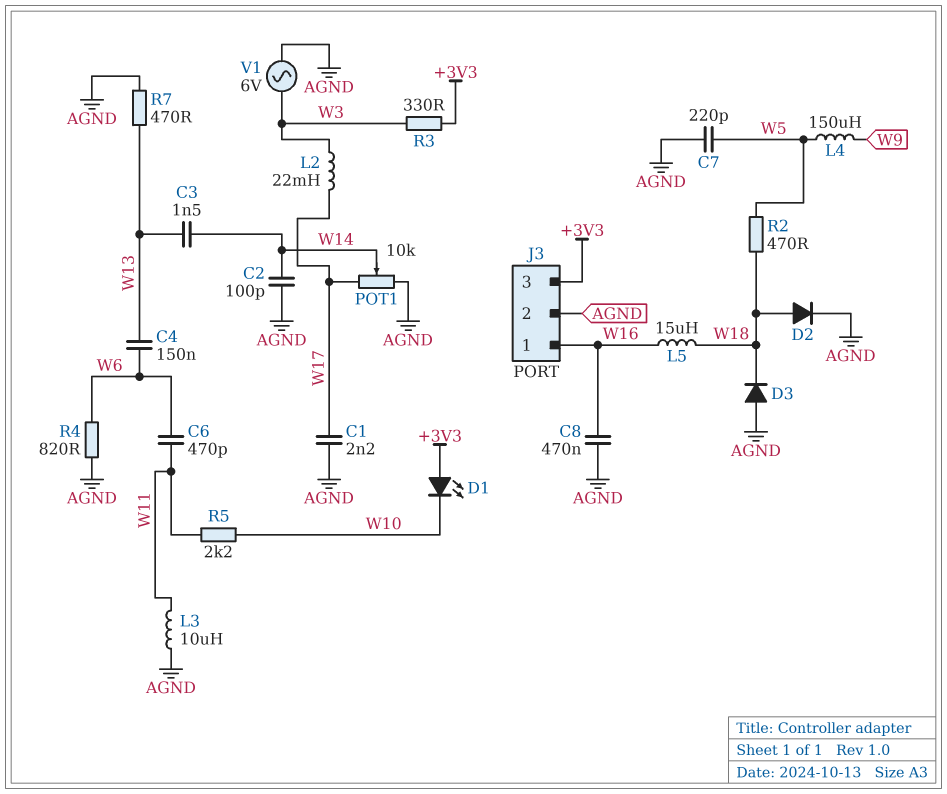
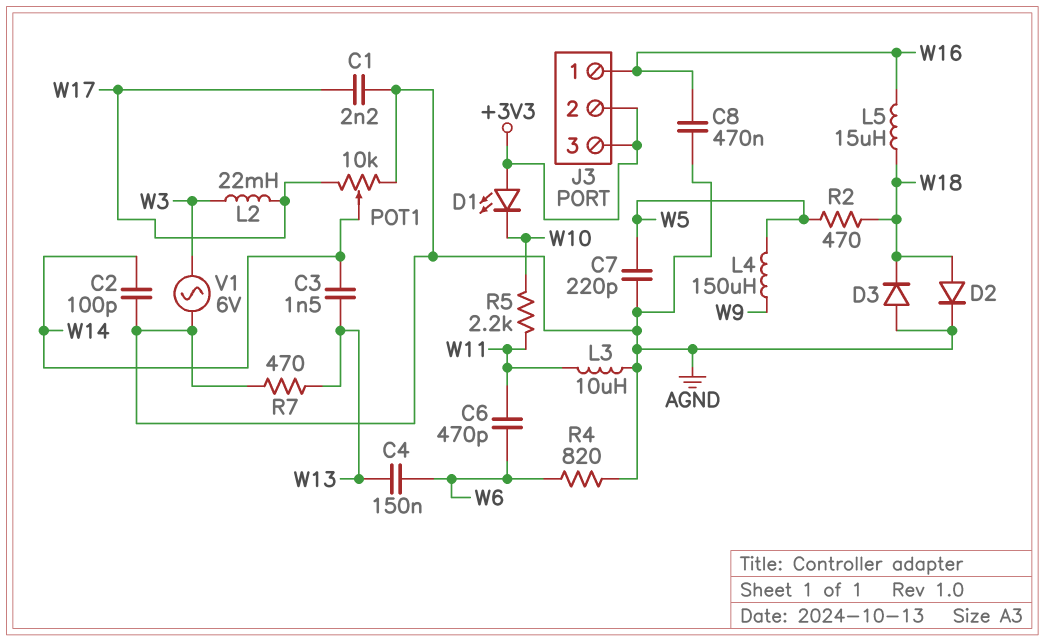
J3 pin 2: AGND -> +3V3
R3: 330 (+3V3, W3) -> none

